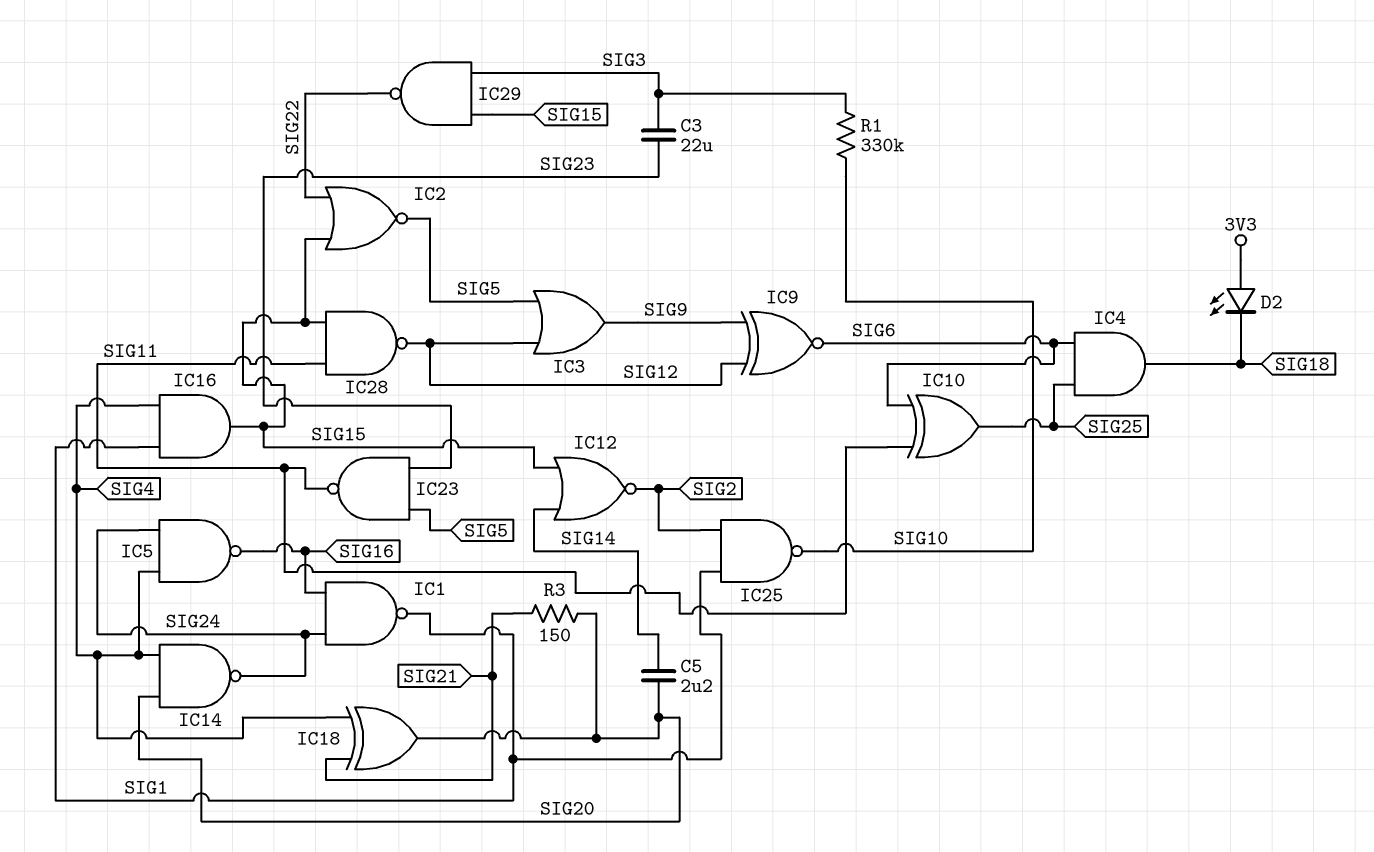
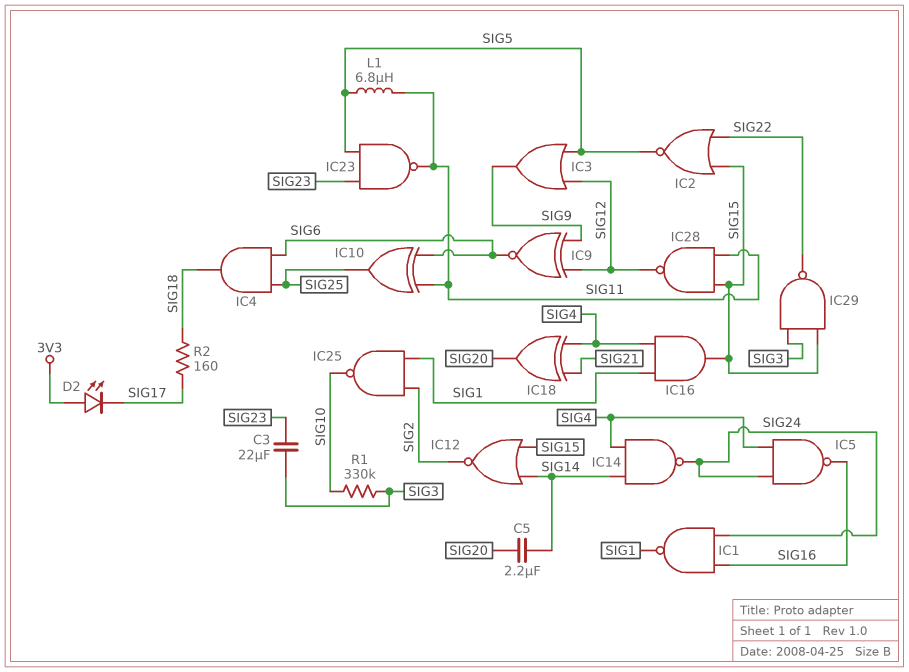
D2: LED (A 3V3, K SIG18) -> LED (A 3V3, K SIG17)
IC14: NAND (in SIG4, in SIG20, out SIG24) -> NAND (in SIG4, in SIG14, out SIG24)
L1: none -> 6.8uH (SIG5, SIG11)
R2: none -> 160 (SIG17, SIG18)
R3: 150 (SIG20, SIG21) -> none

